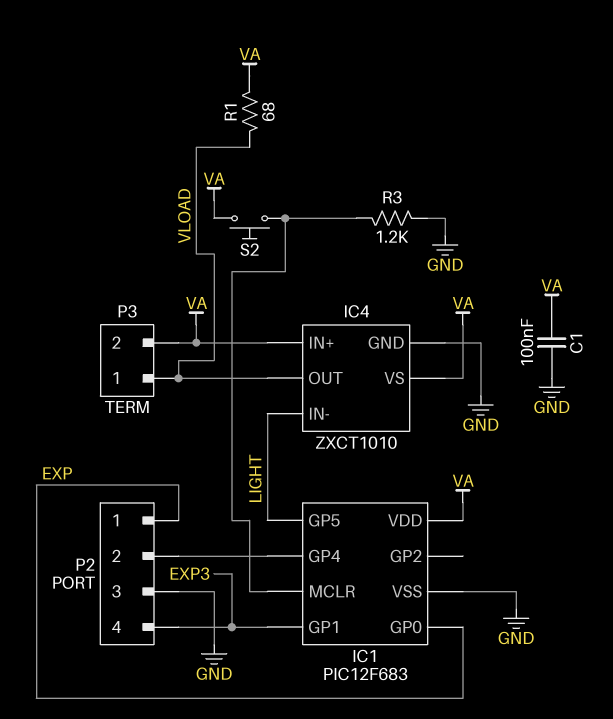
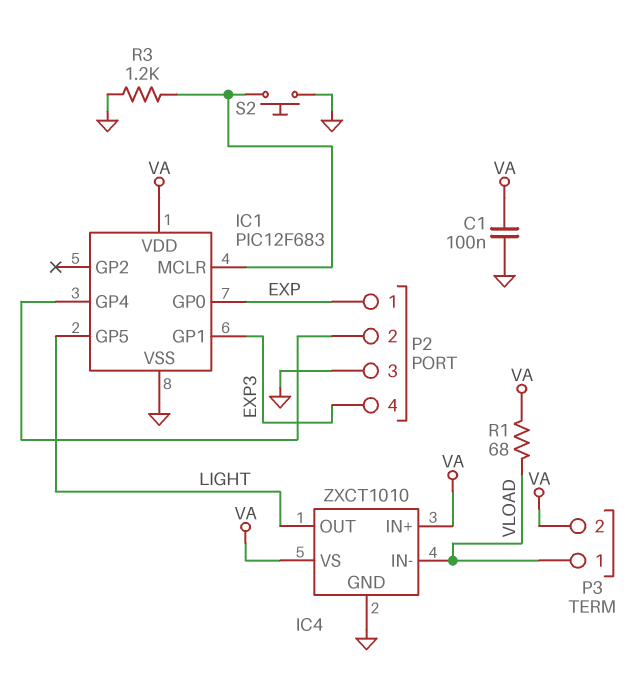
IC4 pin IN-: LIGHT -> VLOAD
IC4 pin OUT: VLOAD -> LIGHT
S2: button (IC1/MCLR, VA) -> button (GND, IC1/MCLR)

